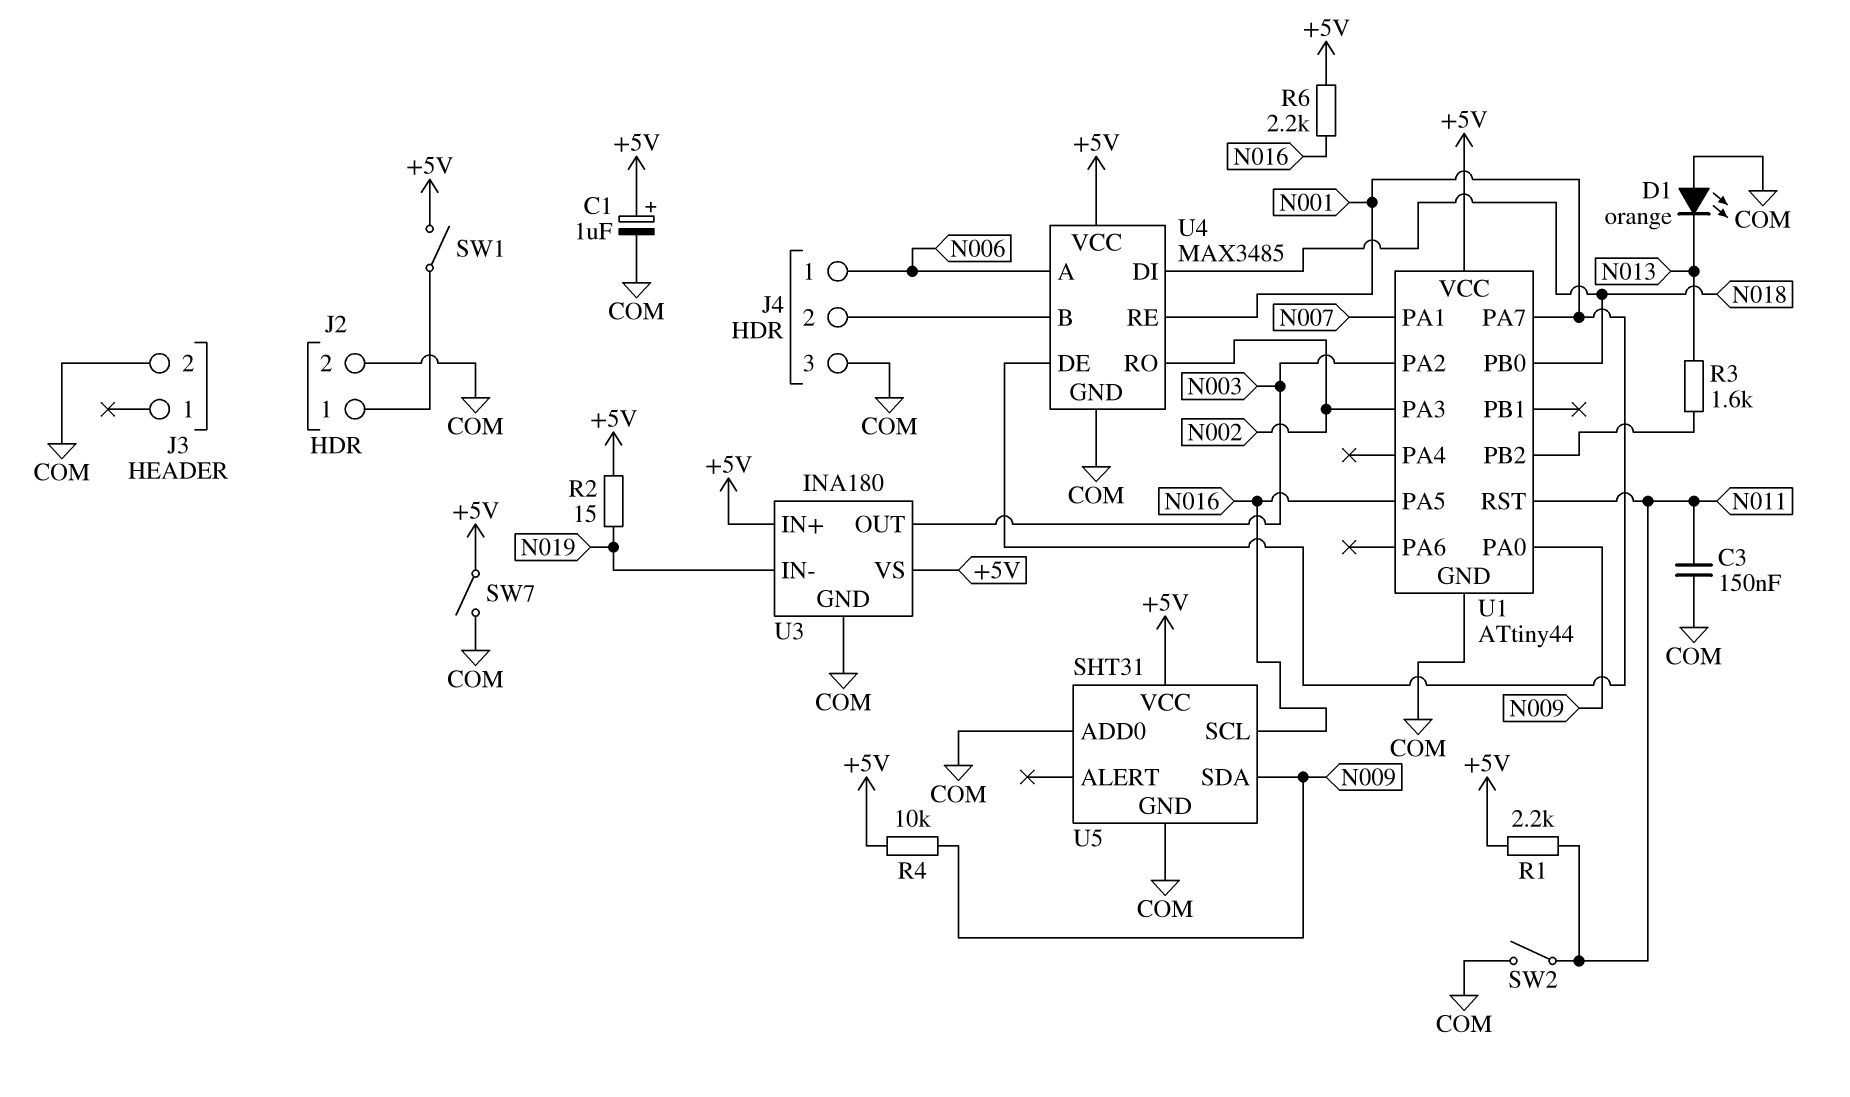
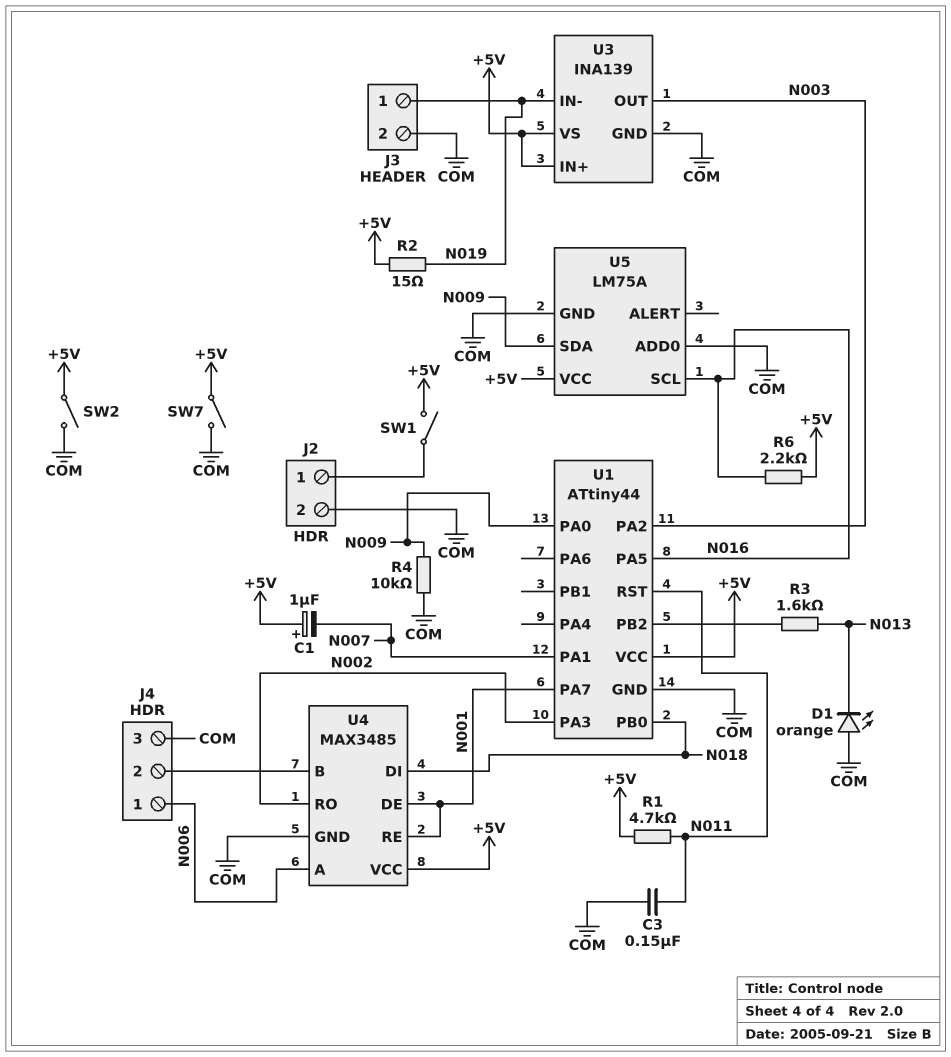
C1: 1uF (plus +5V, minus COM) -> 1uF (plus +5V, minus N007)
J3 pin 1: none -> N019
R1: 2.2k (+5V, N011) -> 4.7k (+5V, N011)
R4: 10k (+5V, N009) -> 10k (COM, N009)
SW2: switch (COM, N011) -> switch (+5V, COM)
U3: INA180 -> INA139
U5: SHT31 -> LM75A

